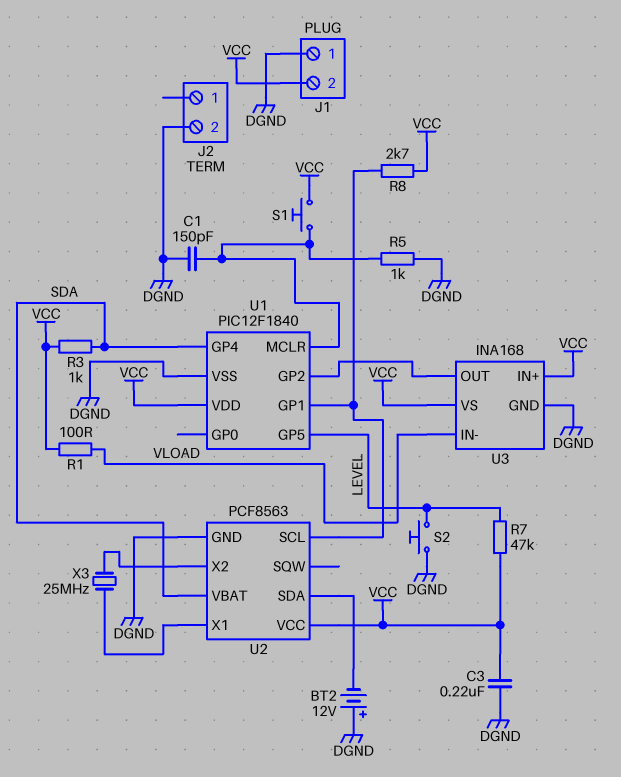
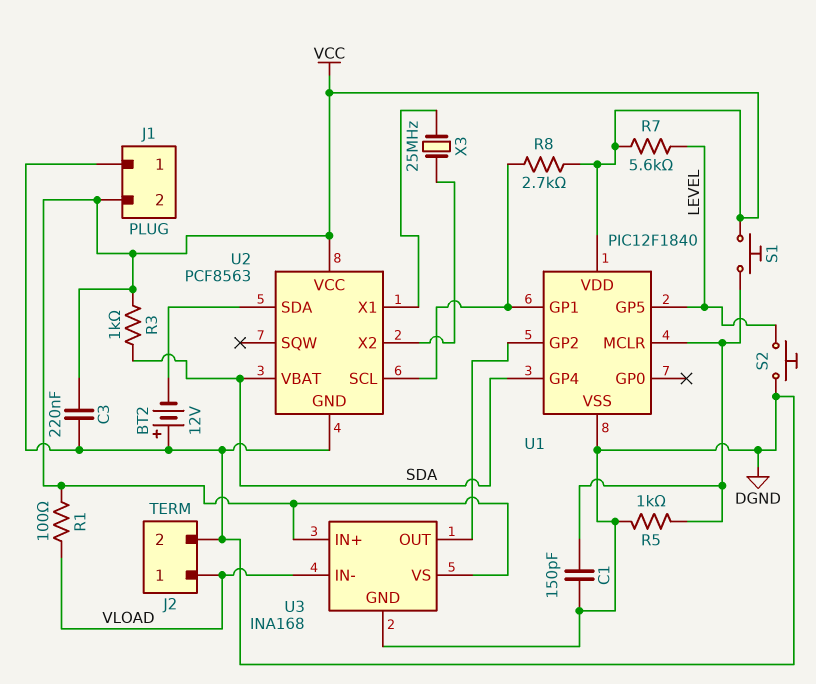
J2 pin 1: none -> VLOAD
R7: 47k (LEVEL, VCC) -> 5.6k (LEVEL, VCC)

